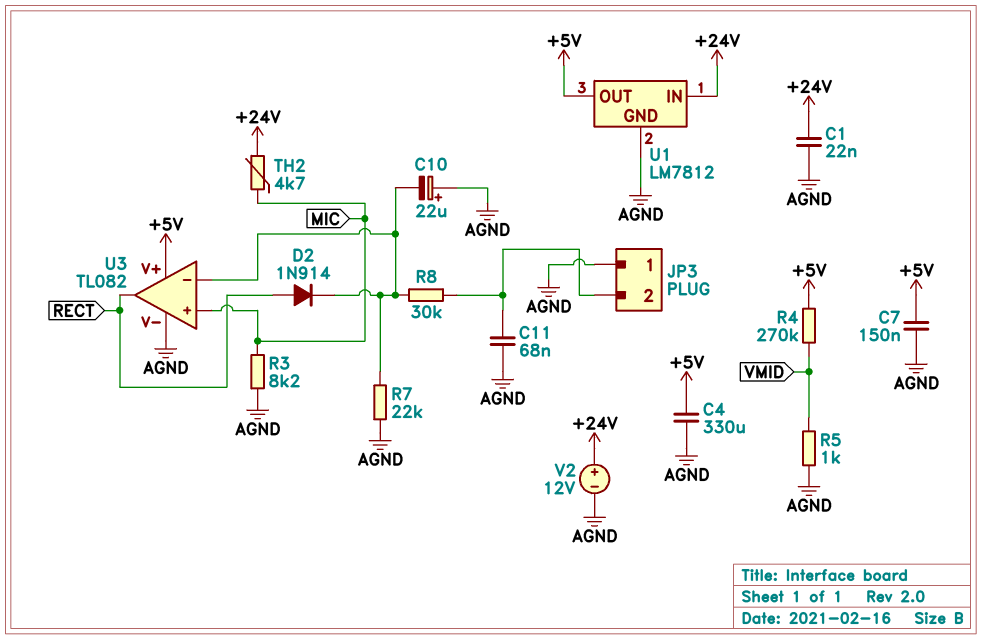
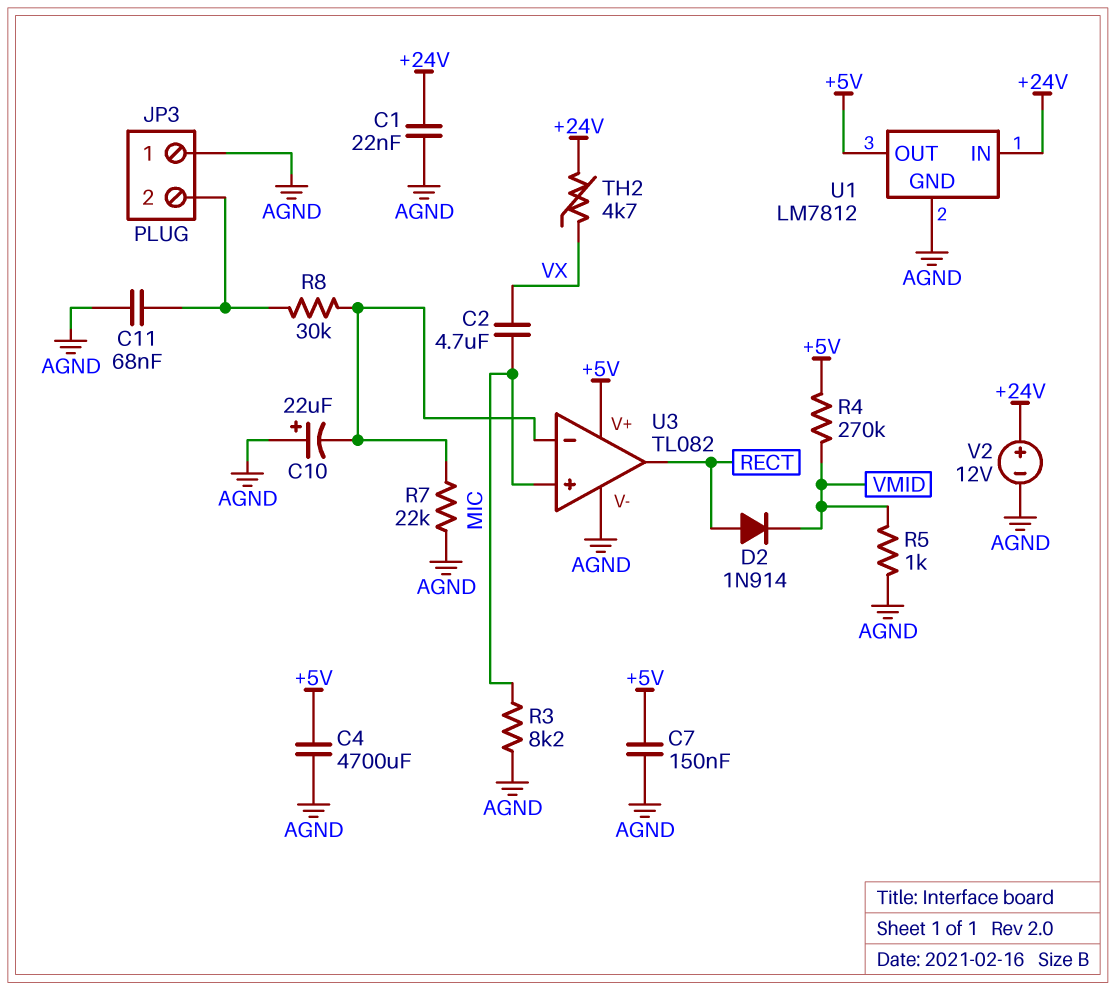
C2: none -> 4.7uF (MIC, VX)
C4: 330uF (+5V, AGND) -> 4700uF (+5V, AGND)
D2: diode 1N914 (A RECT, K U3/in-) -> diode 1N914 (A RECT, K VMID)
TH2: 4.7k (+24V, MIC) -> 4.7k (+24V, VX)

